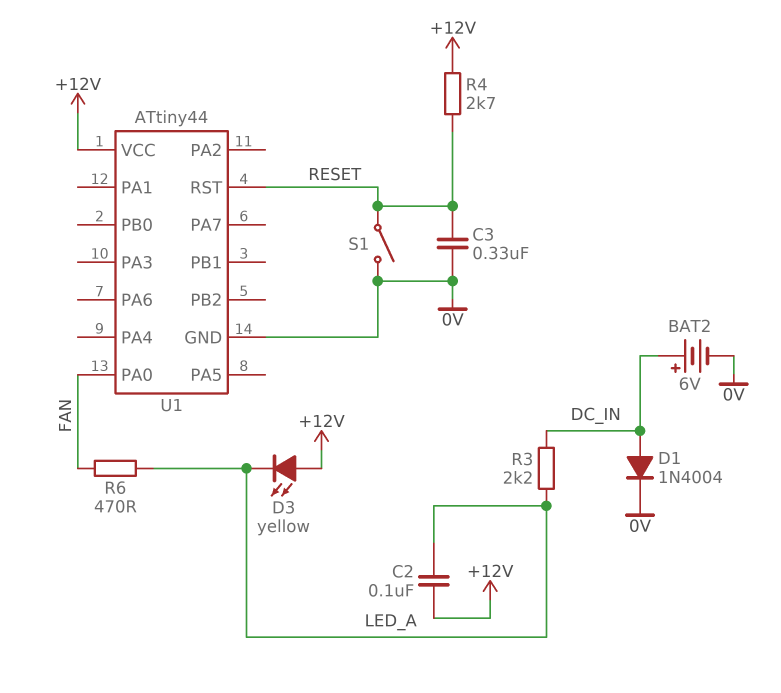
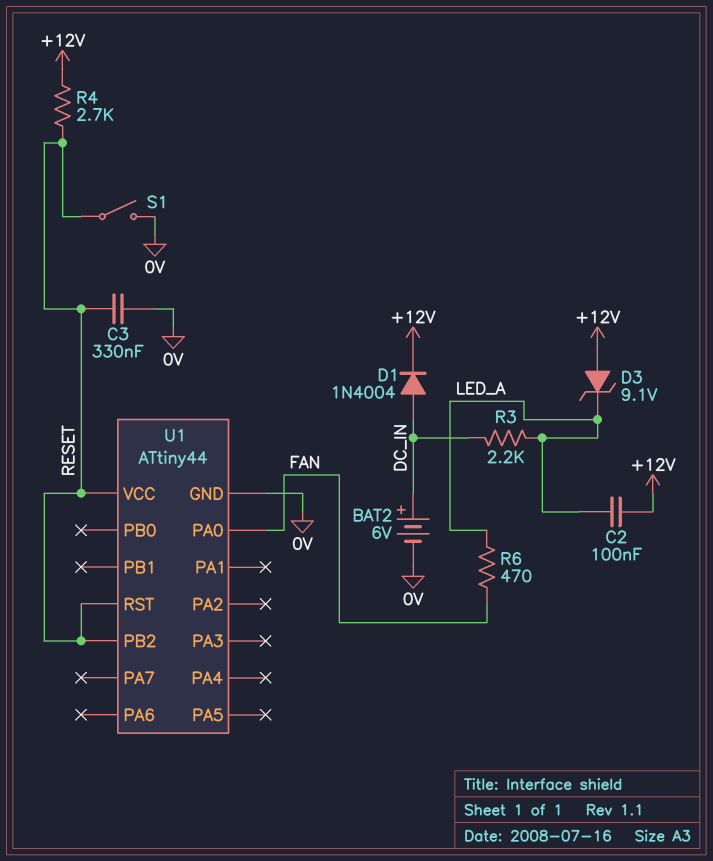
D1: diode 1N4004 (A DC_IN, K 0V) -> diode 1N4004 (A DC_IN, K +12V)
D3: LED yellow (A +12V, K LED_A) -> zener 9.1V (A +12V, K LED_A)
U1 pin PB2: none -> RESET
U1 pin VCC: +12V -> RESET

